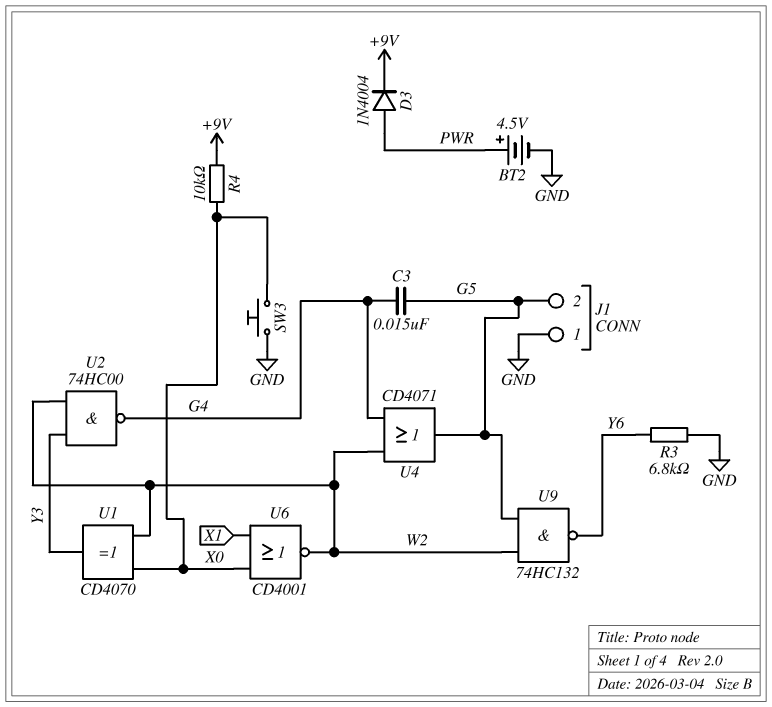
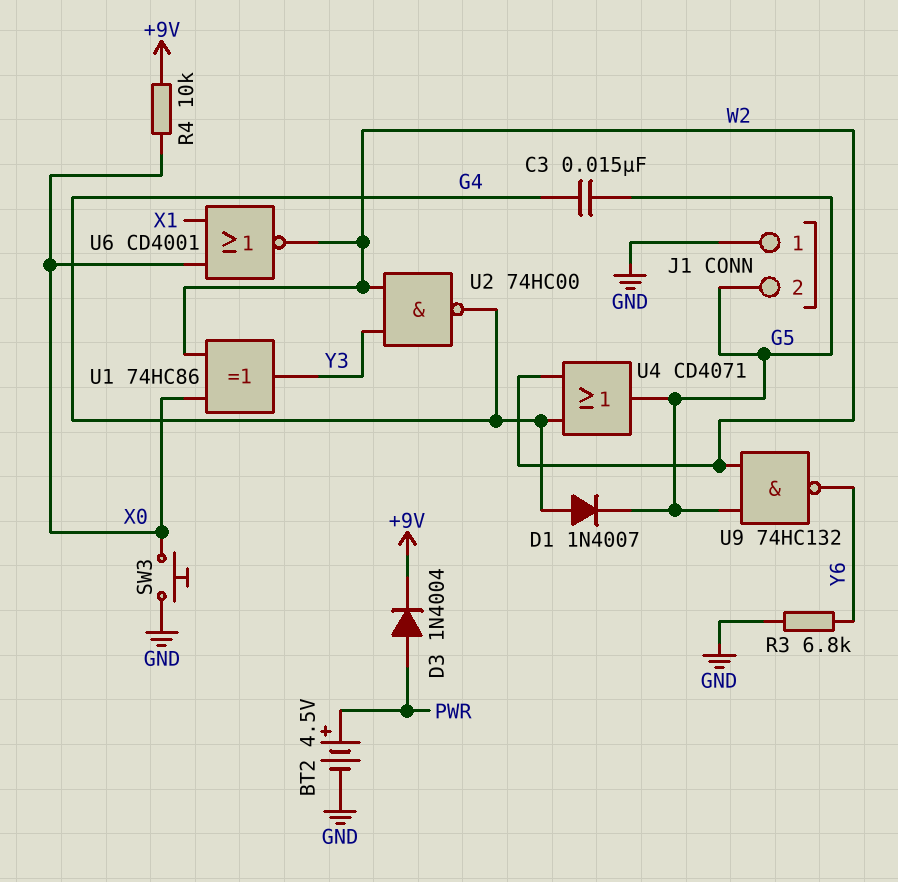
D1: none -> diode 1N4007 (A G4, K G5)
U1: XOR CD4070 (in W2, in X0, out Y3) -> XOR 74HC86 (in W2, in X0, out Y3)

